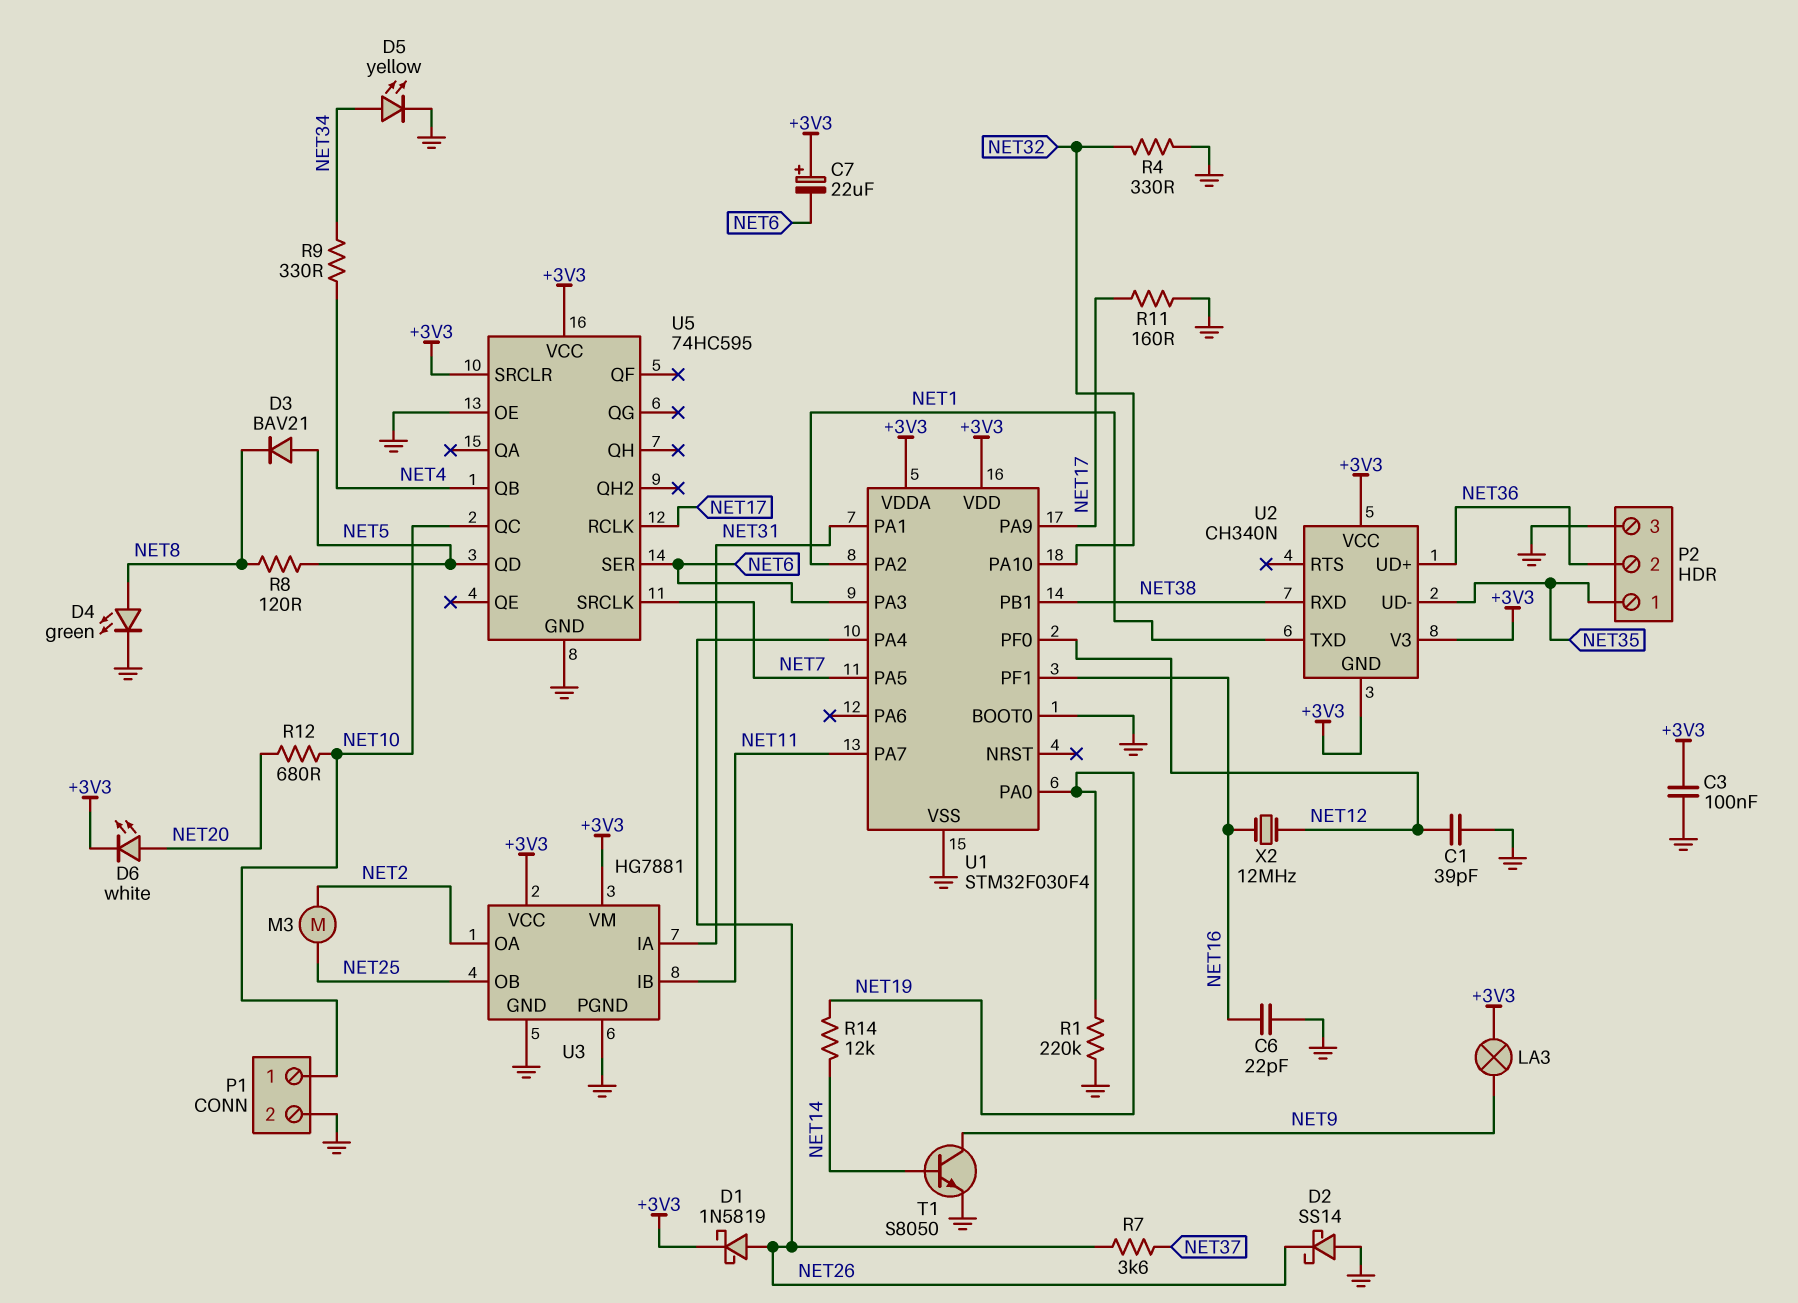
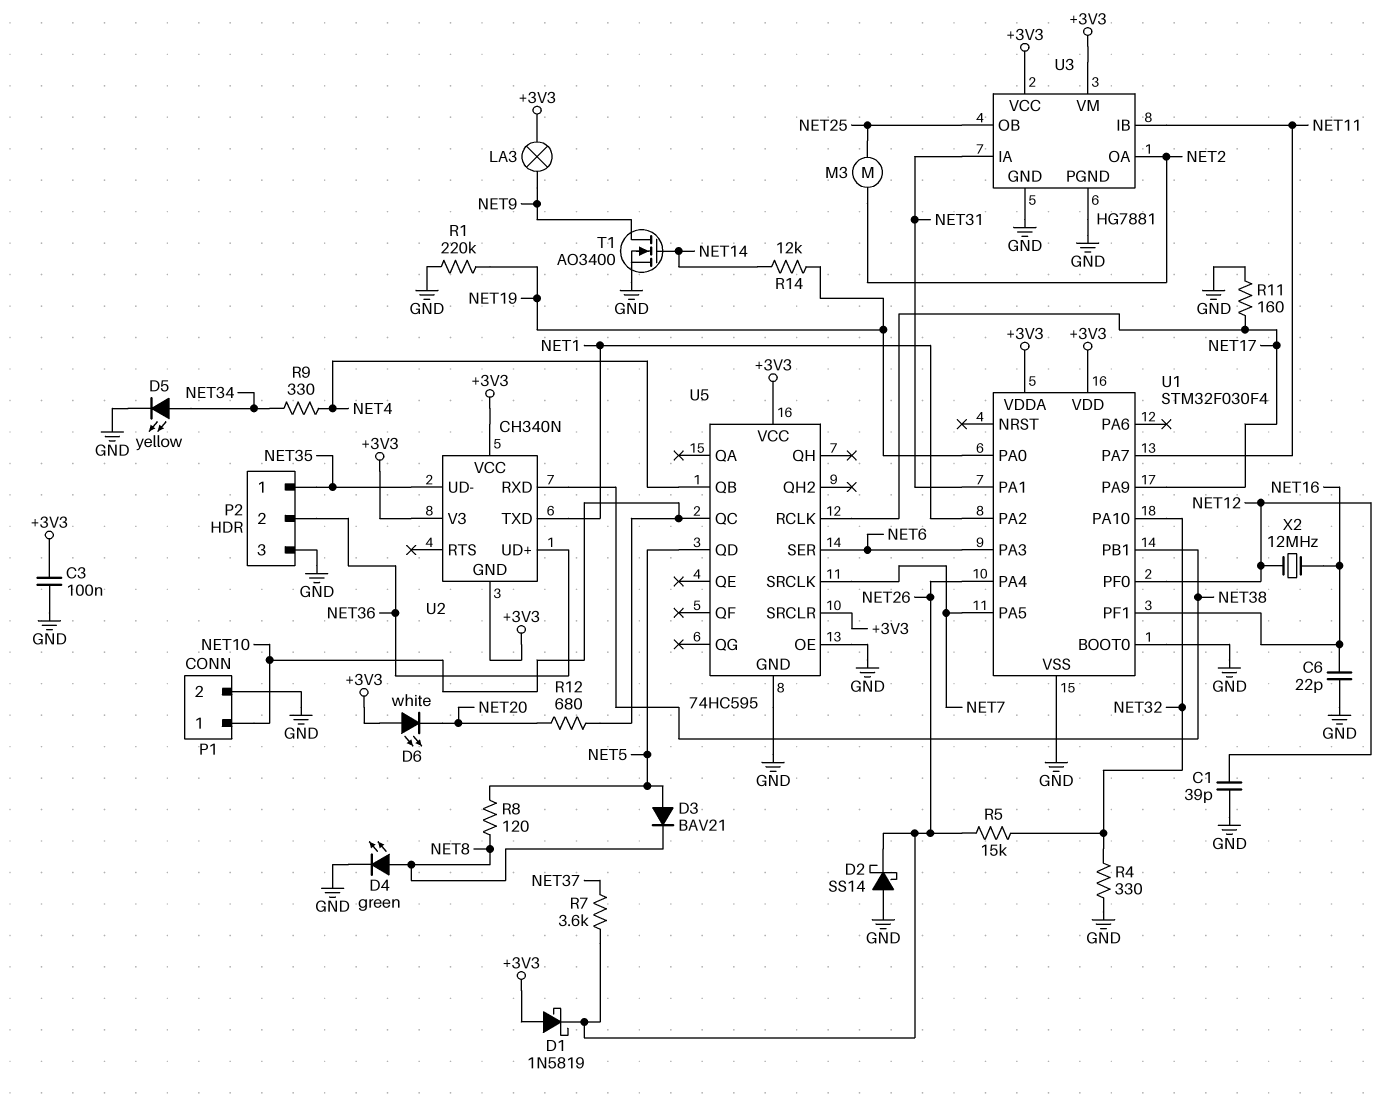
C7: 22uF (plus +3V3, minus NET6) -> none
D1: schottky 1N5819 (A NET26, K +3V3) -> schottky 1N5819 (A +3V3, K NET26)
D6: LED white (A NET20, K +3V3) -> LED white (A +3V3, K NET20)
R5: none -> 15k (NET26, NET32)
T1: NPN S8050 (B NET14, C NET9, E GND) -> NMOS AO3400 (G NET14, D NET9, S GND)

